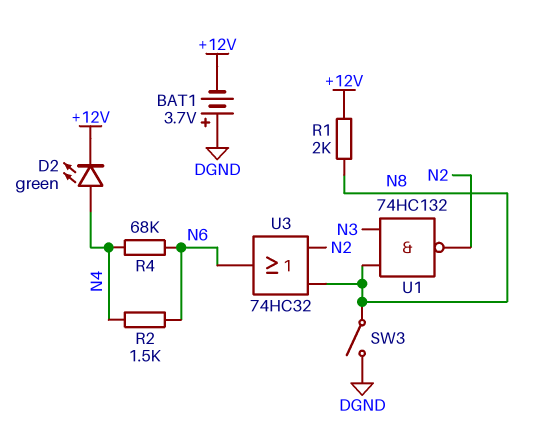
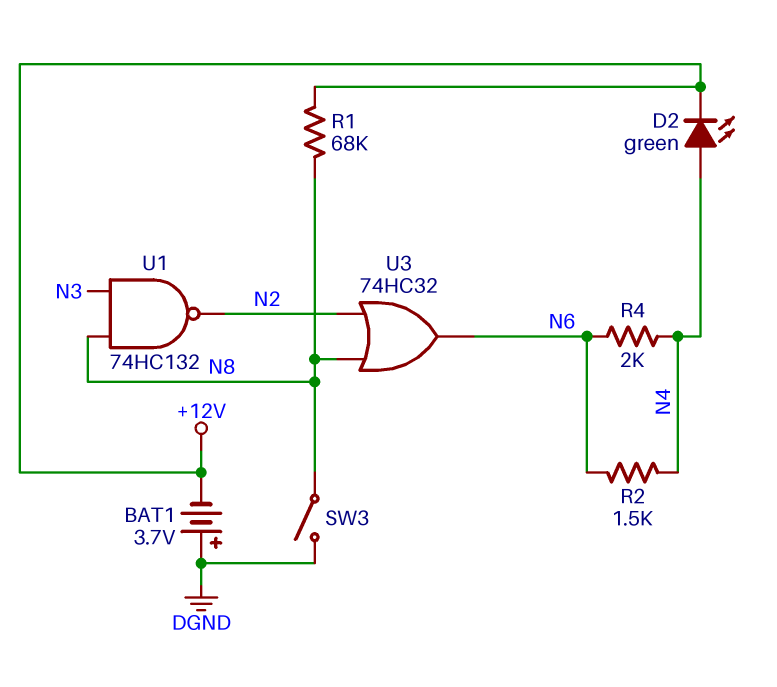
R1: 2k (+12V, N8) -> 68k (+12V, N8)
R4: 68k (N4, N6) -> 2k (N4, N6)

